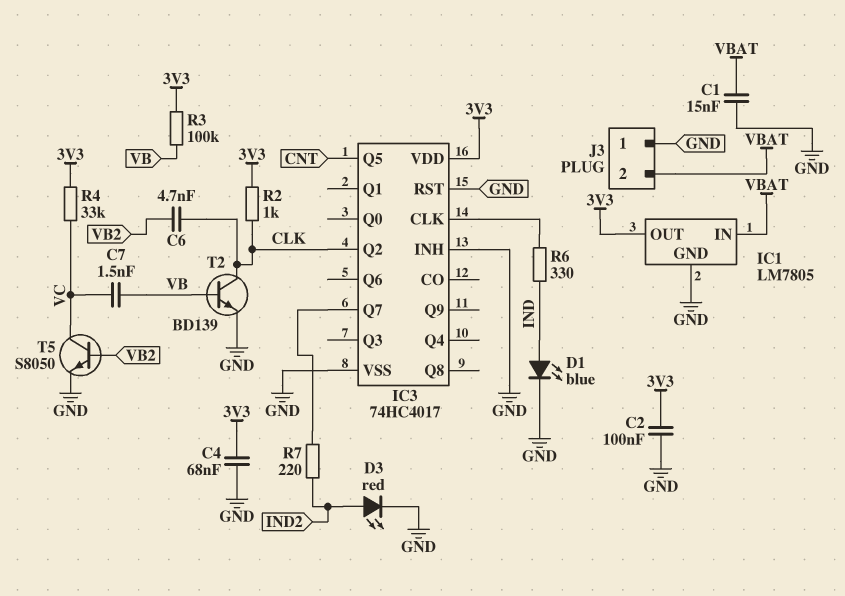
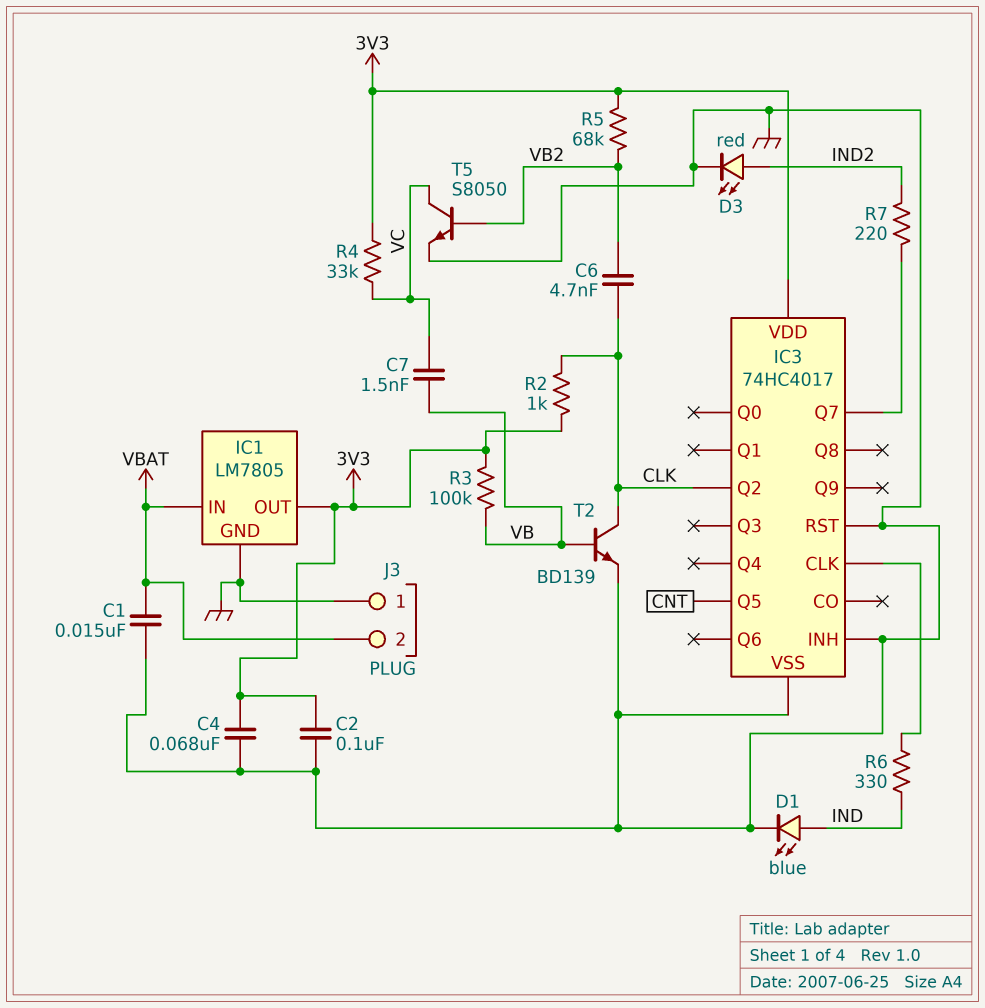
R5: none -> 68k (3V3, VB2)

